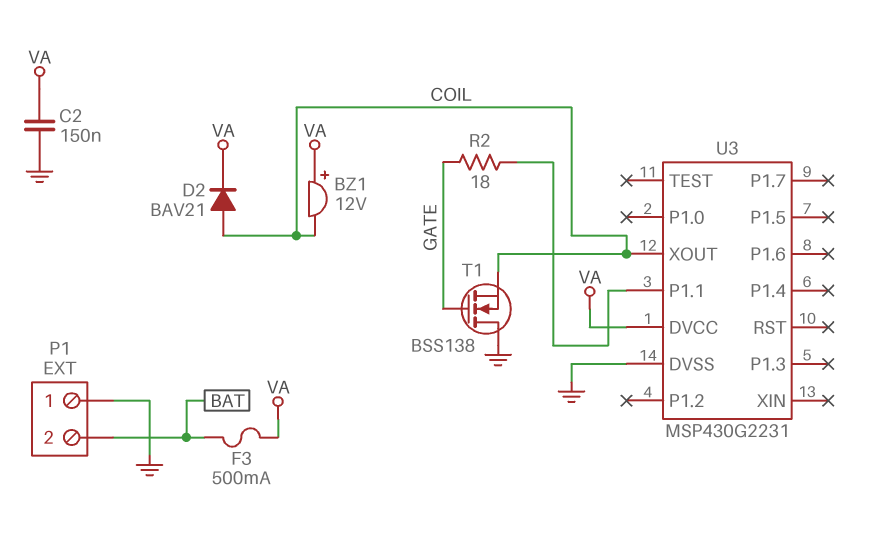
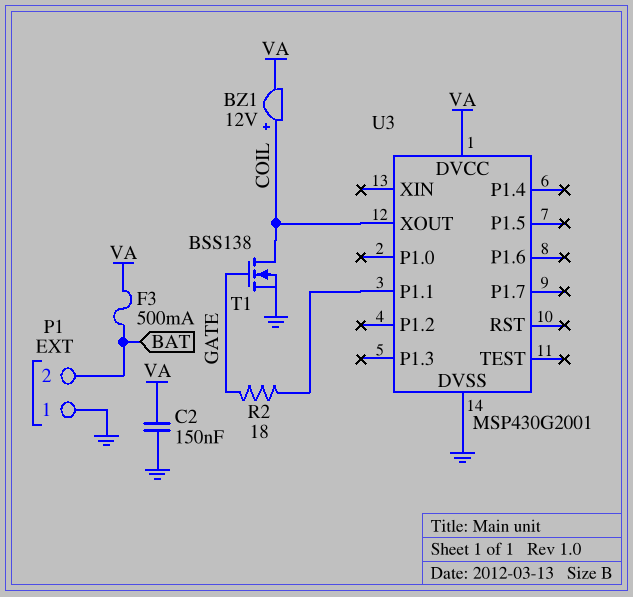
BZ1: buzzer 12V (plus VA, minus COIL) -> buzzer 12V (plus COIL, minus VA)
D2: diode BAV21 (A COIL, K VA) -> none
T1: NMOS BSS138 (G GATE, D GND, S COIL) -> NMOS BSS138 (G GATE, D COIL, S GND)
U3: MSP430G2231 -> MSP430G2001

